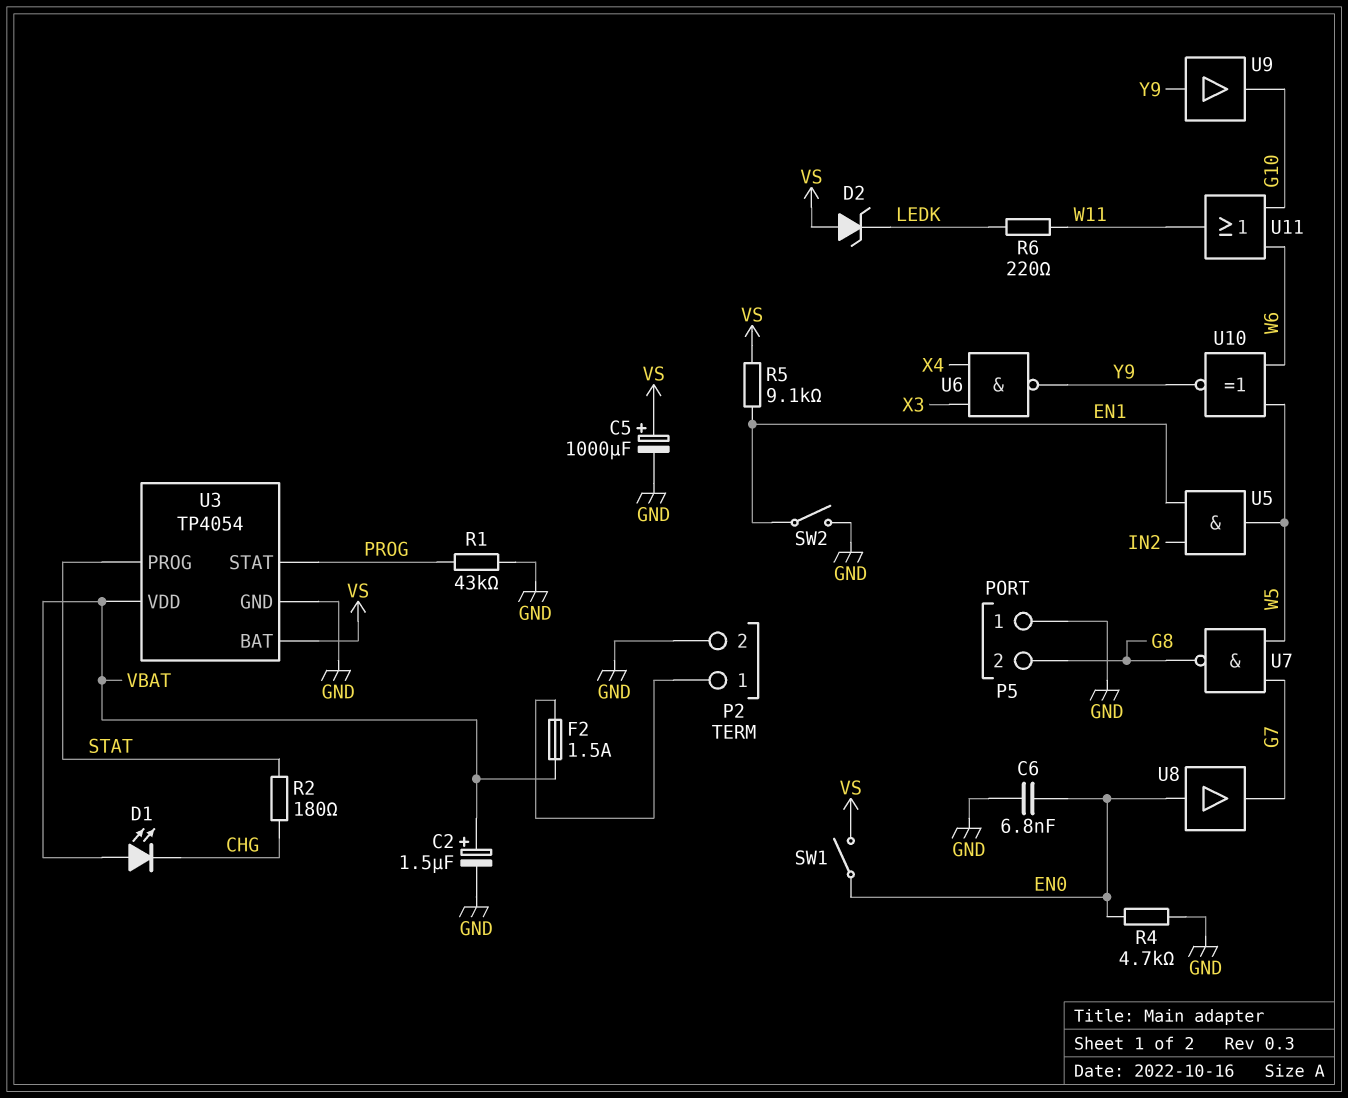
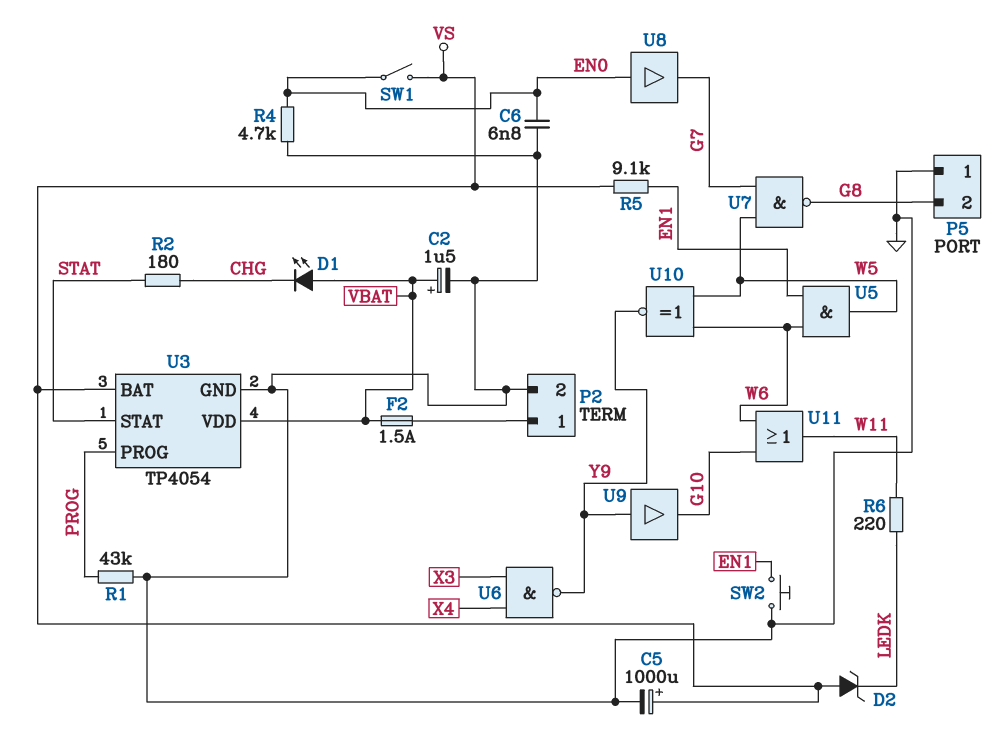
SW2: switch (EN1, GND) -> button (EN1, GND)
U3 pin PROG: STAT -> PROG
U3 pin STAT: PROG -> STAT
U5: AND (in EN1, in IN2, out W5) -> AND (in EN1, in W6, out W5)

